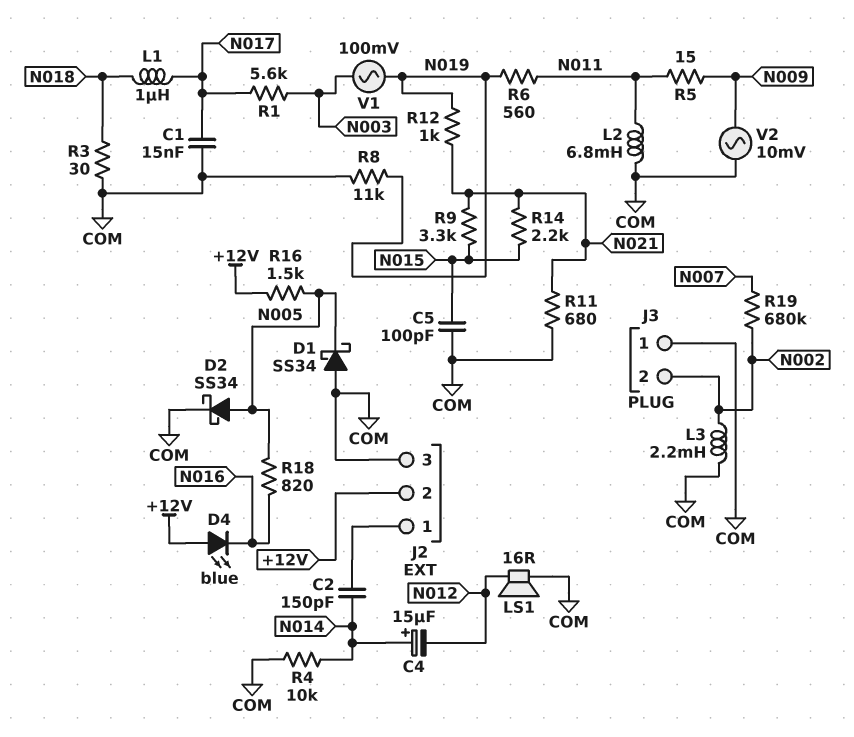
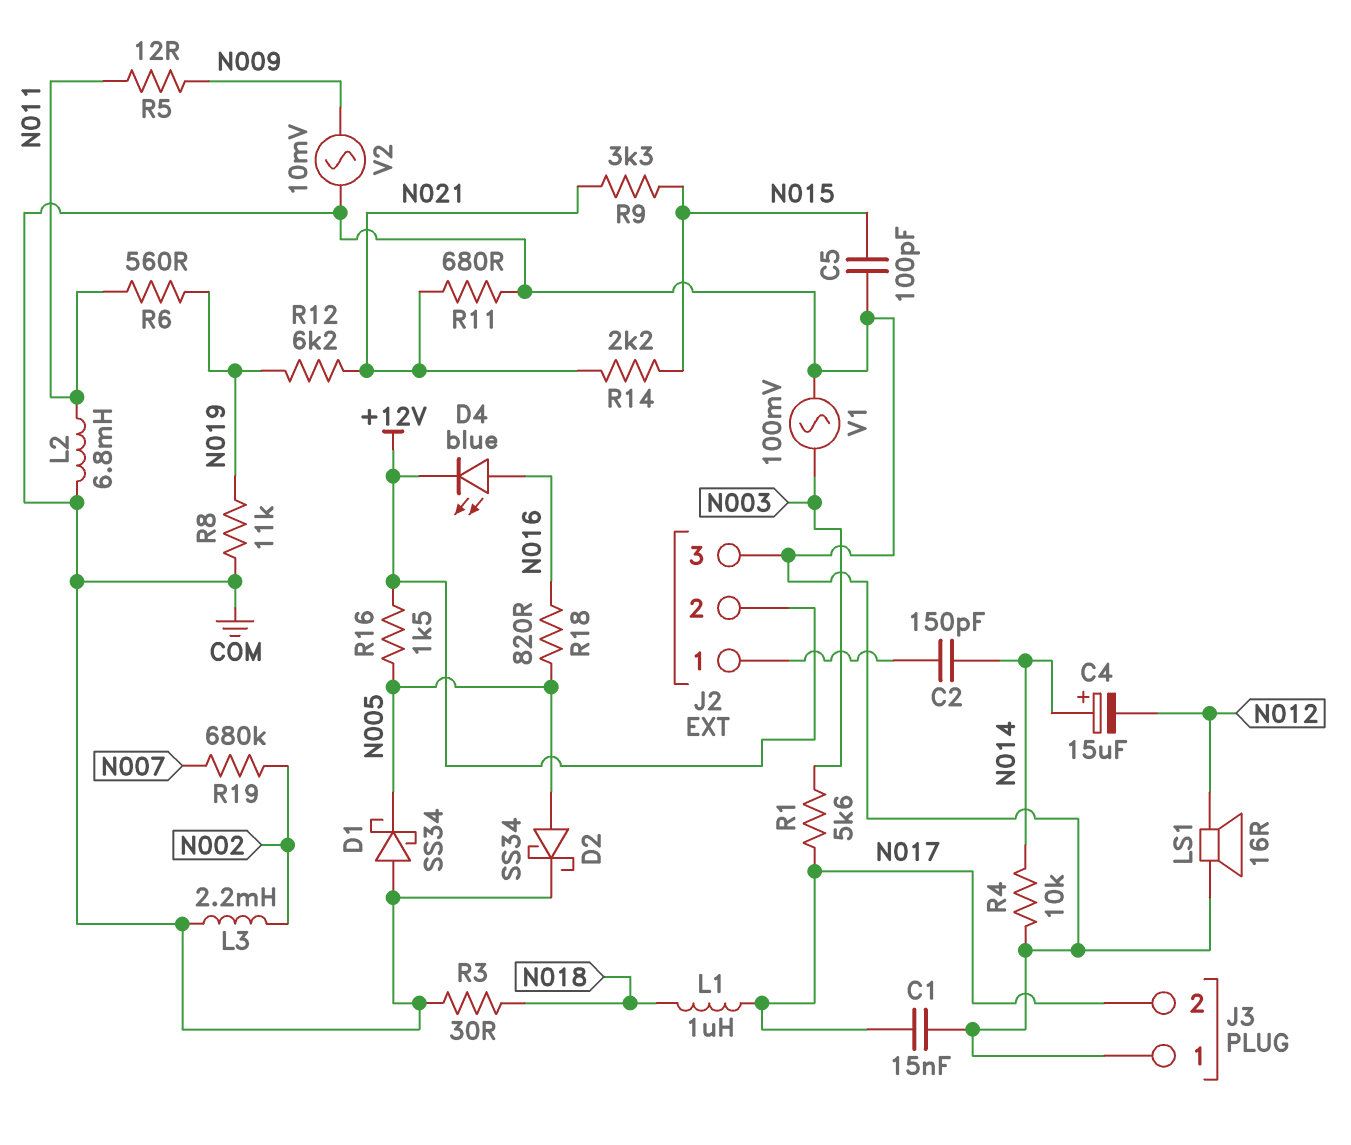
D4: LED blue (A +12V, K N016) -> LED blue (A N016, K +12V)
J3 pin 2: N002 -> N017
R5: 15 (N009, N011) -> 12 (N009, N011)
R12: 1k (N019, N021) -> 6.2k (N019, N021)
V1: AC 100mV (N003, N019) -> AC 100mV (COM, N003)

